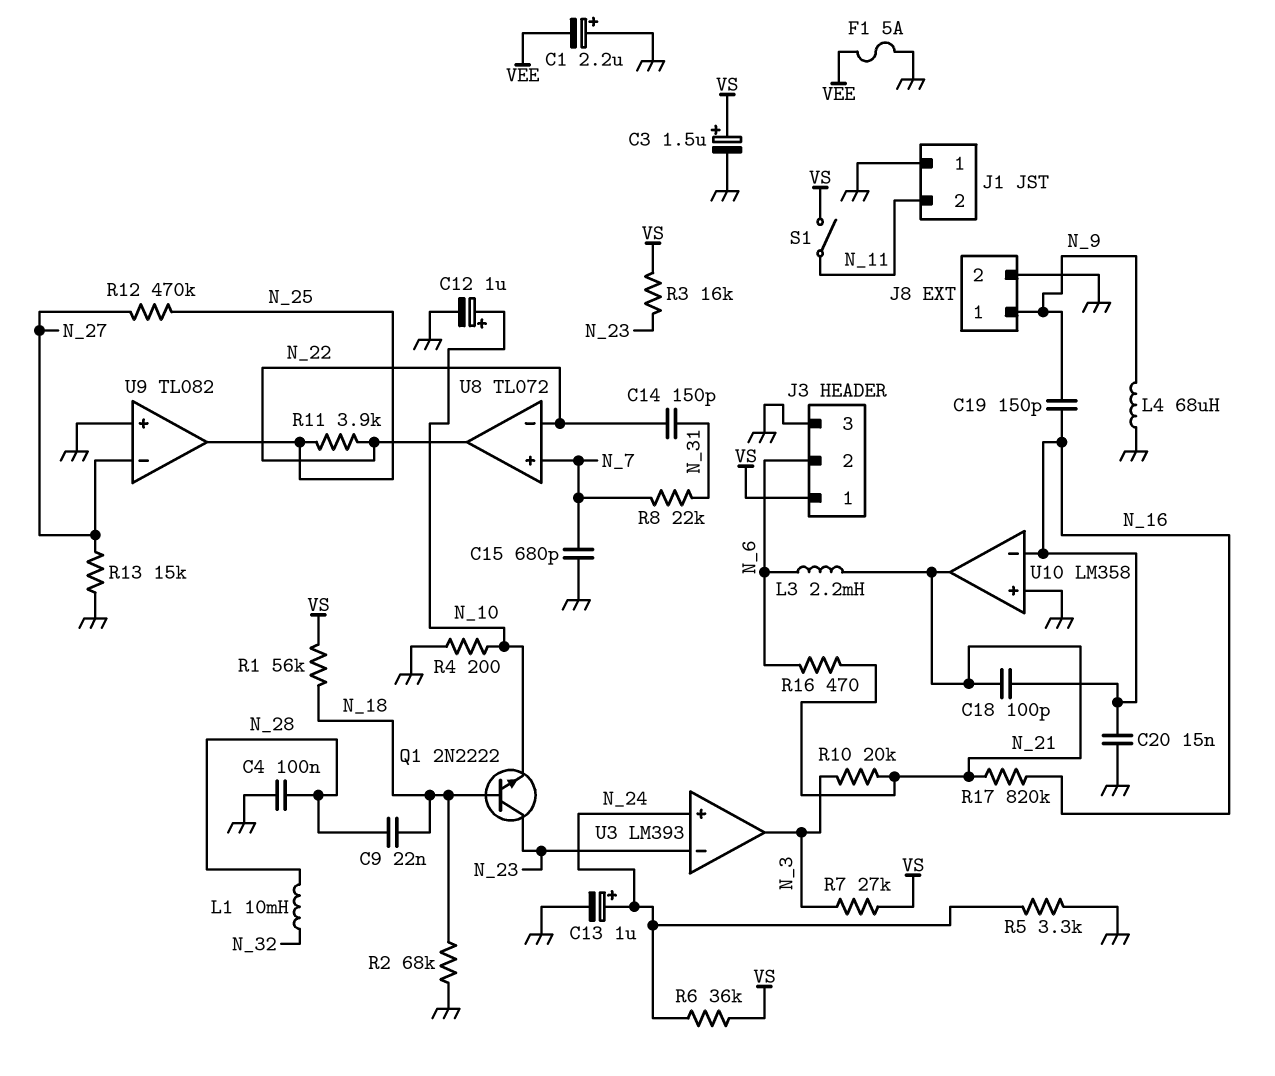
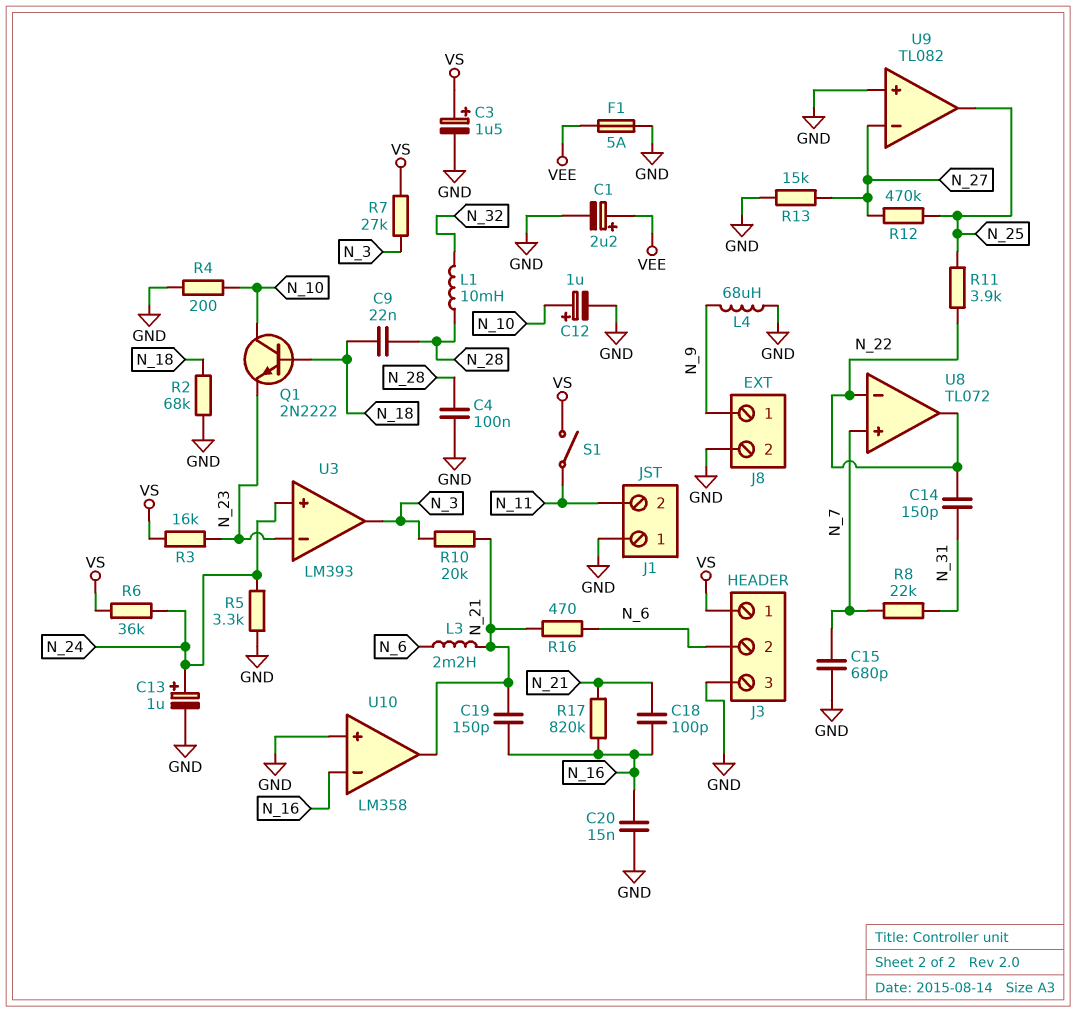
C1: 2.2uF (plus GND, minus VEE) -> 2.2uF (plus VEE, minus GND)
C19: 150pF (N_9, N_16) -> 150pF (N_16, N_21)
Q1: NPN 2N2222 (B N_18, C N_23, E N_10) -> NPN 2N2222 (B N_18, C N_10, E N_23)
R1: 56k (N_18, VS) -> none

